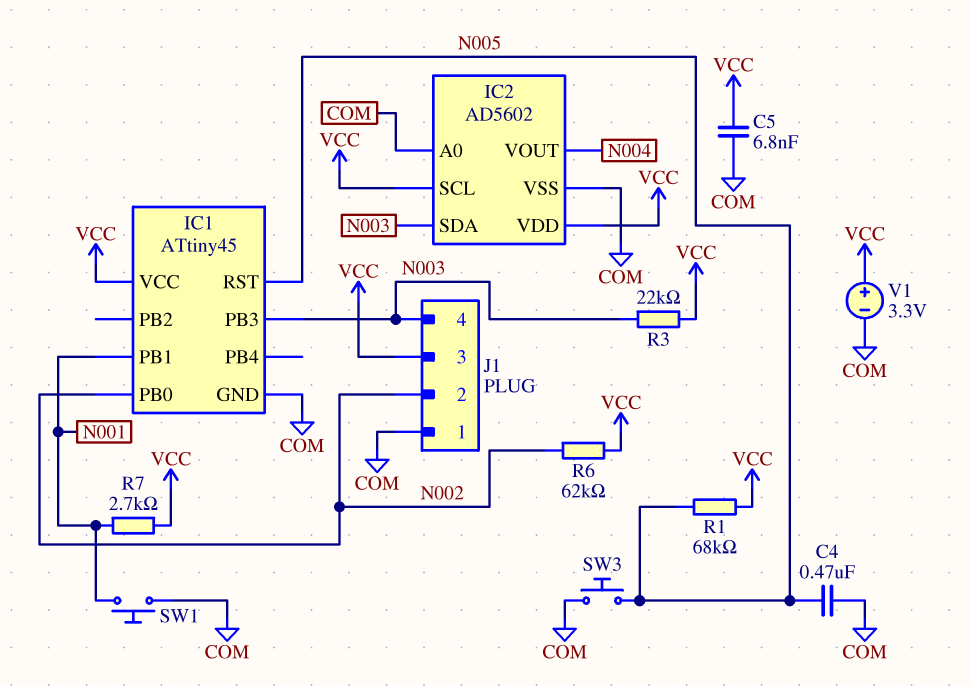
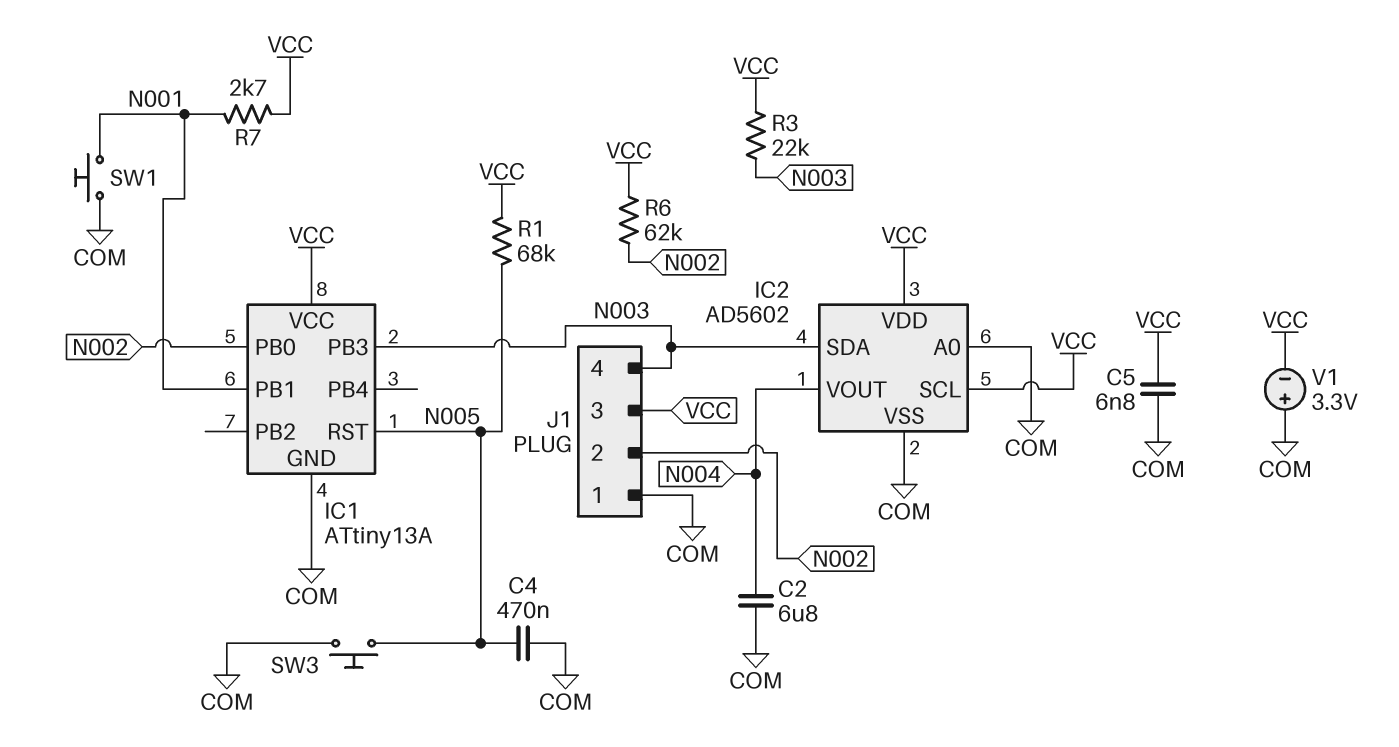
C2: none -> 6.8uF (COM, N004)
IC1: ATtiny45 -> ATtiny13A
V1: 3.3V (plus VCC, minus COM) -> 3.3V (plus COM, minus VCC)

